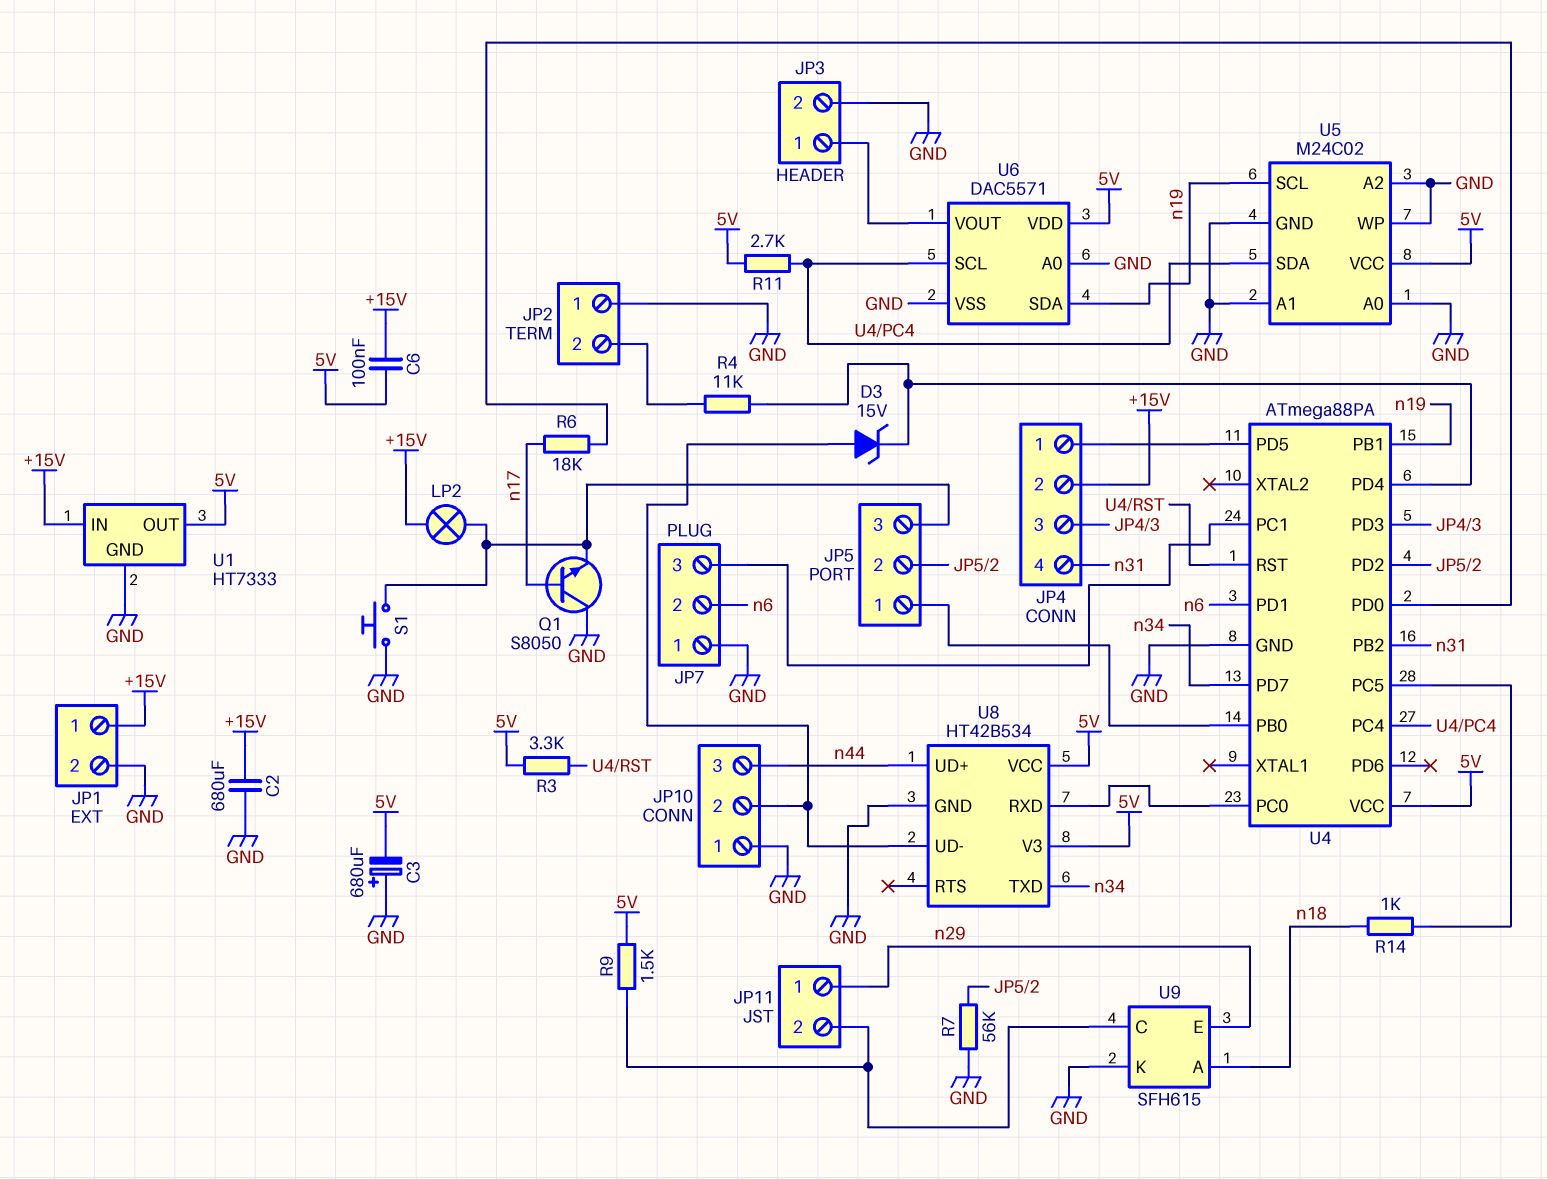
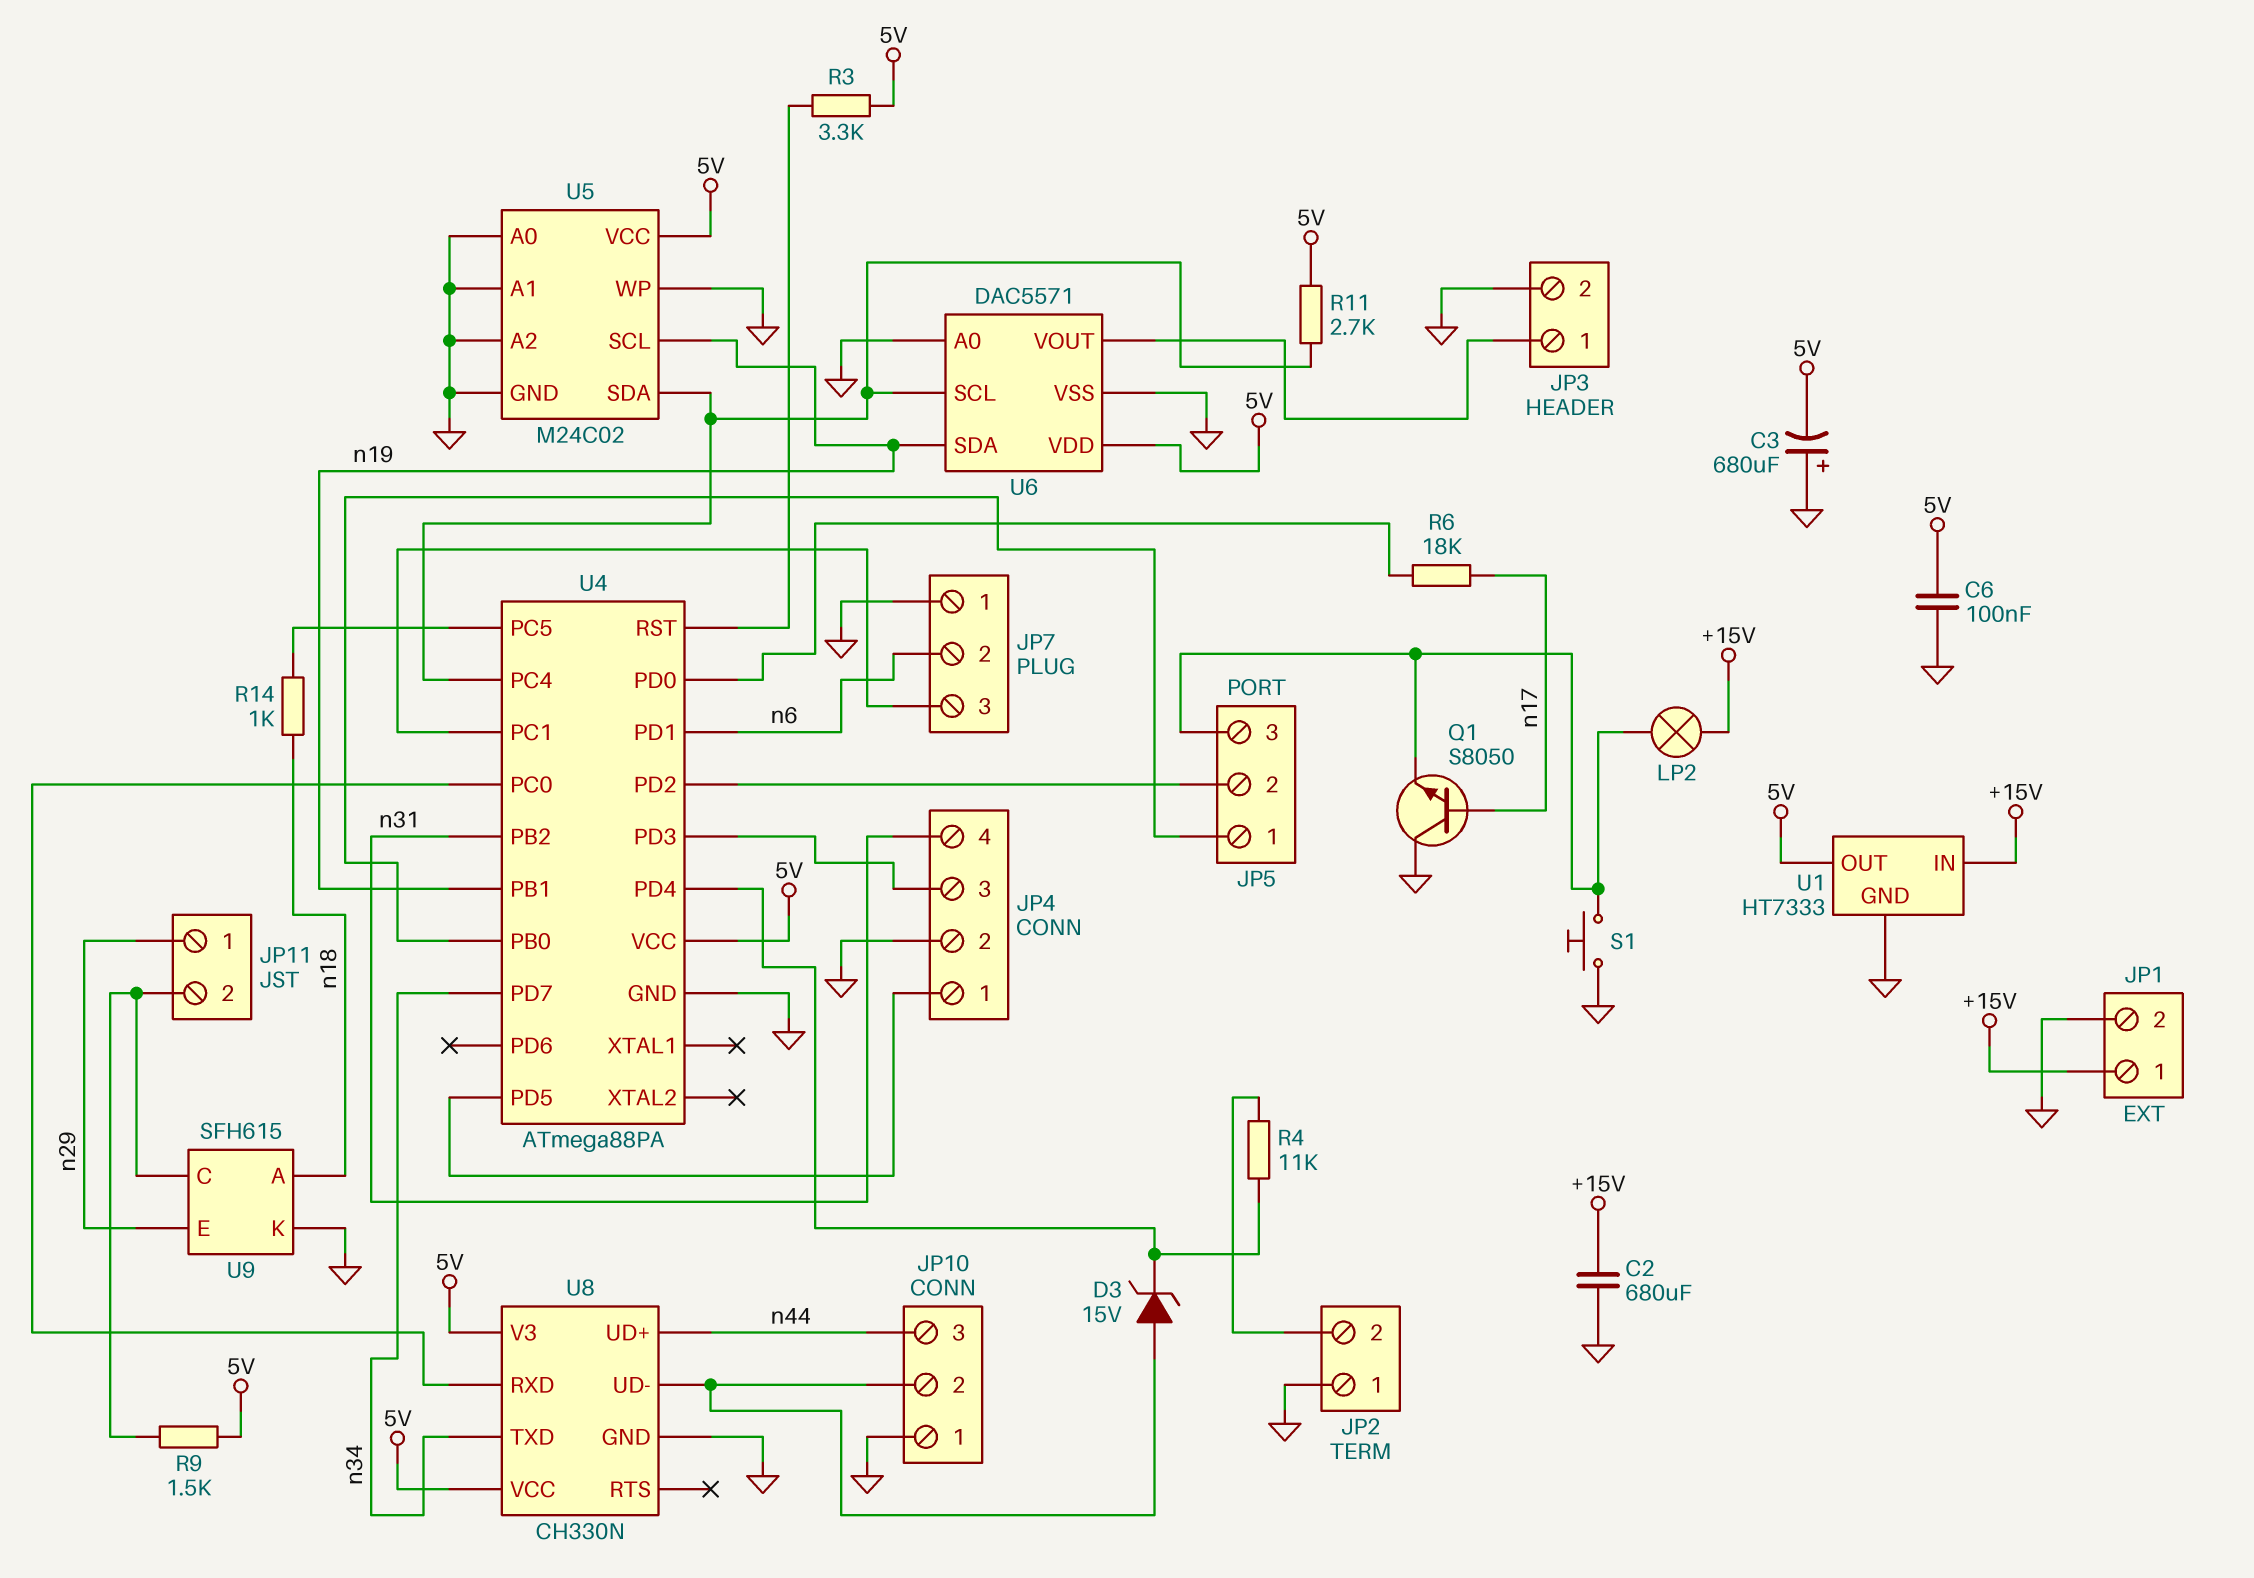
C6: 100nF (+15V, 5V) -> 100nF (5V, GND)
JP4 pin 2: +15V -> GND
R7: 56k (GND, JP5/2) -> none
U8: HT42B534 -> CH330N

